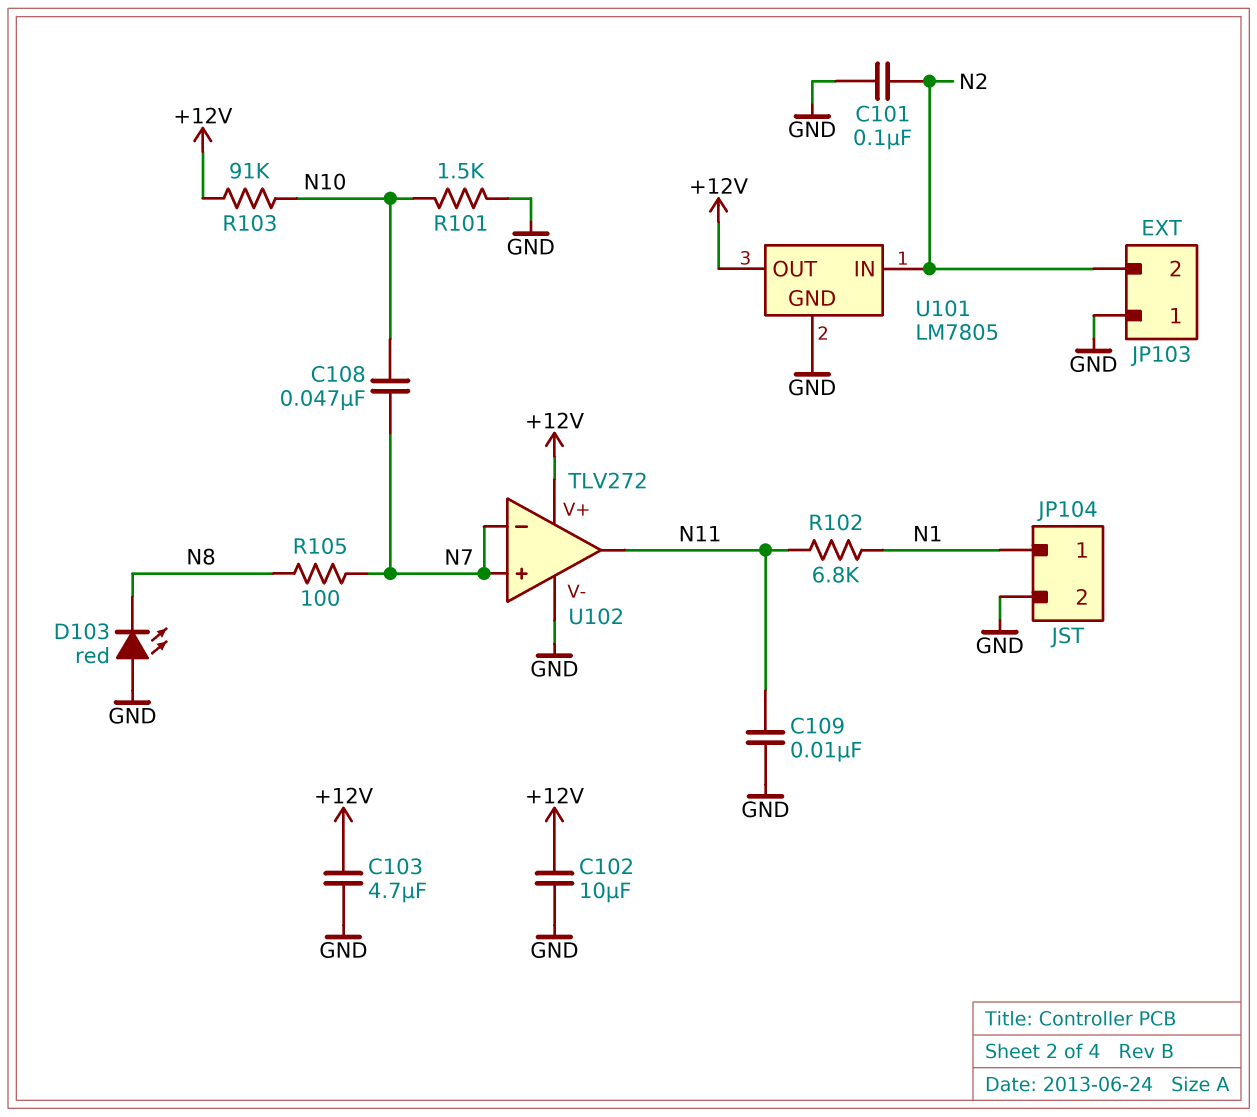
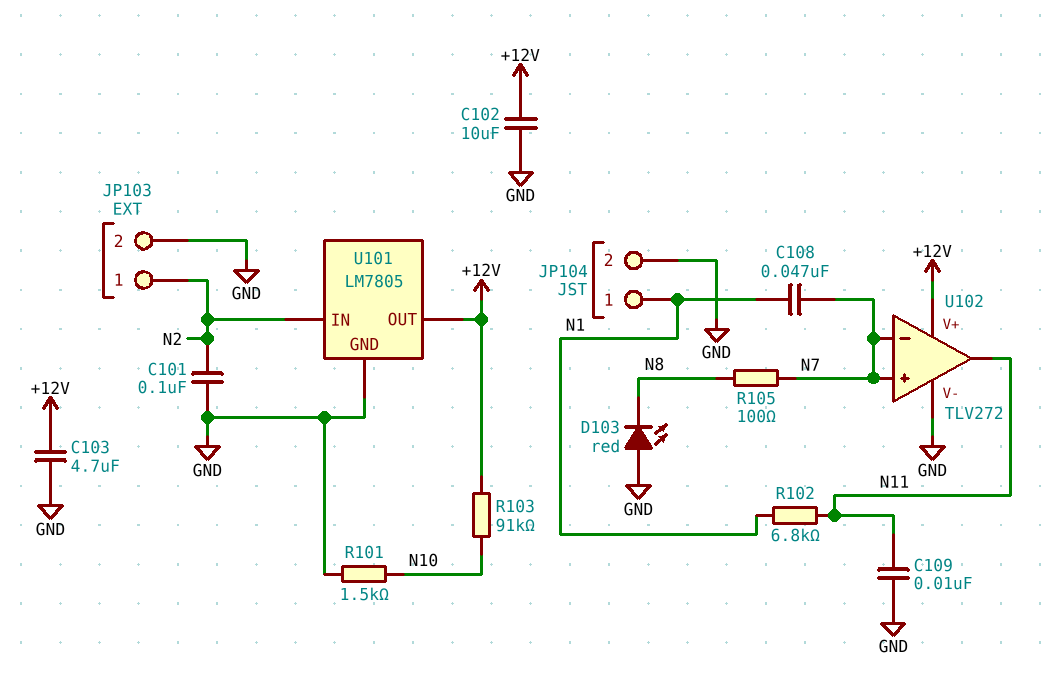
C108: 47nF (N7, N10) -> 47nF (N1, N7)
JP103 pin 1: GND -> N2
JP103 pin 2: N2 -> GND

